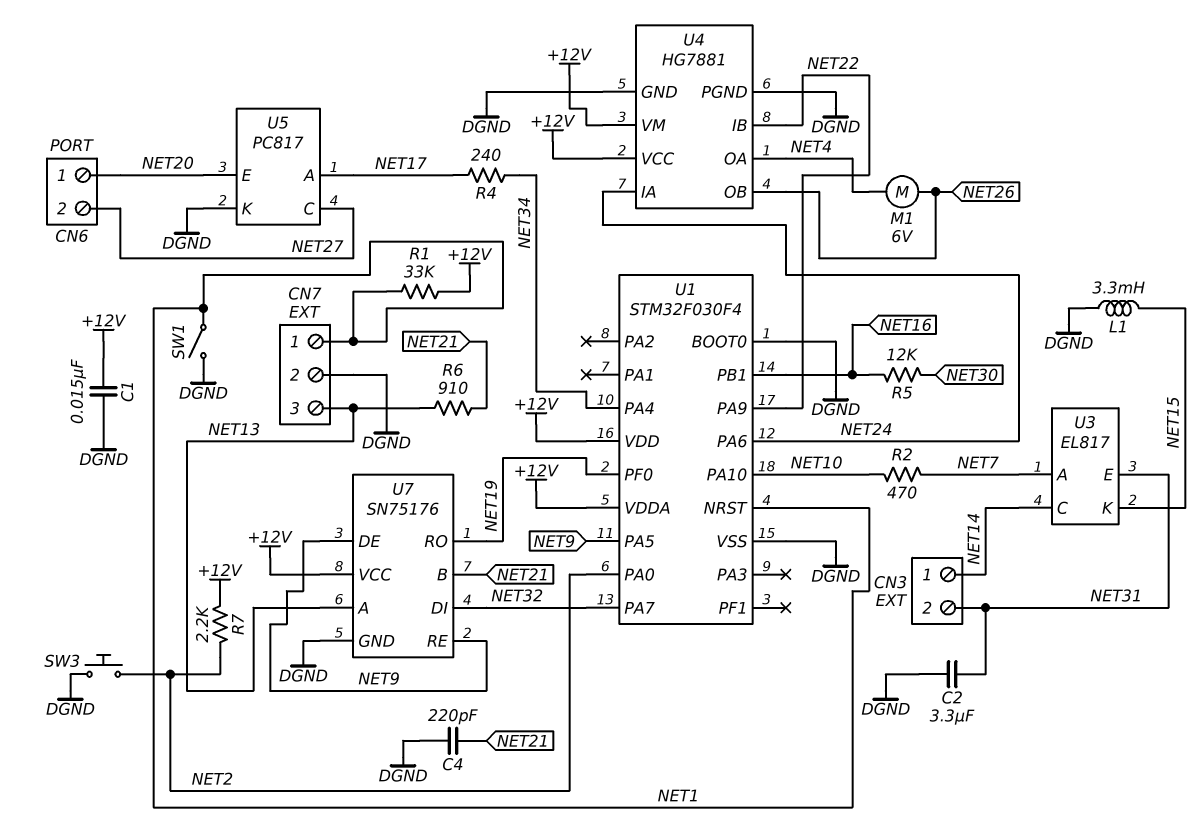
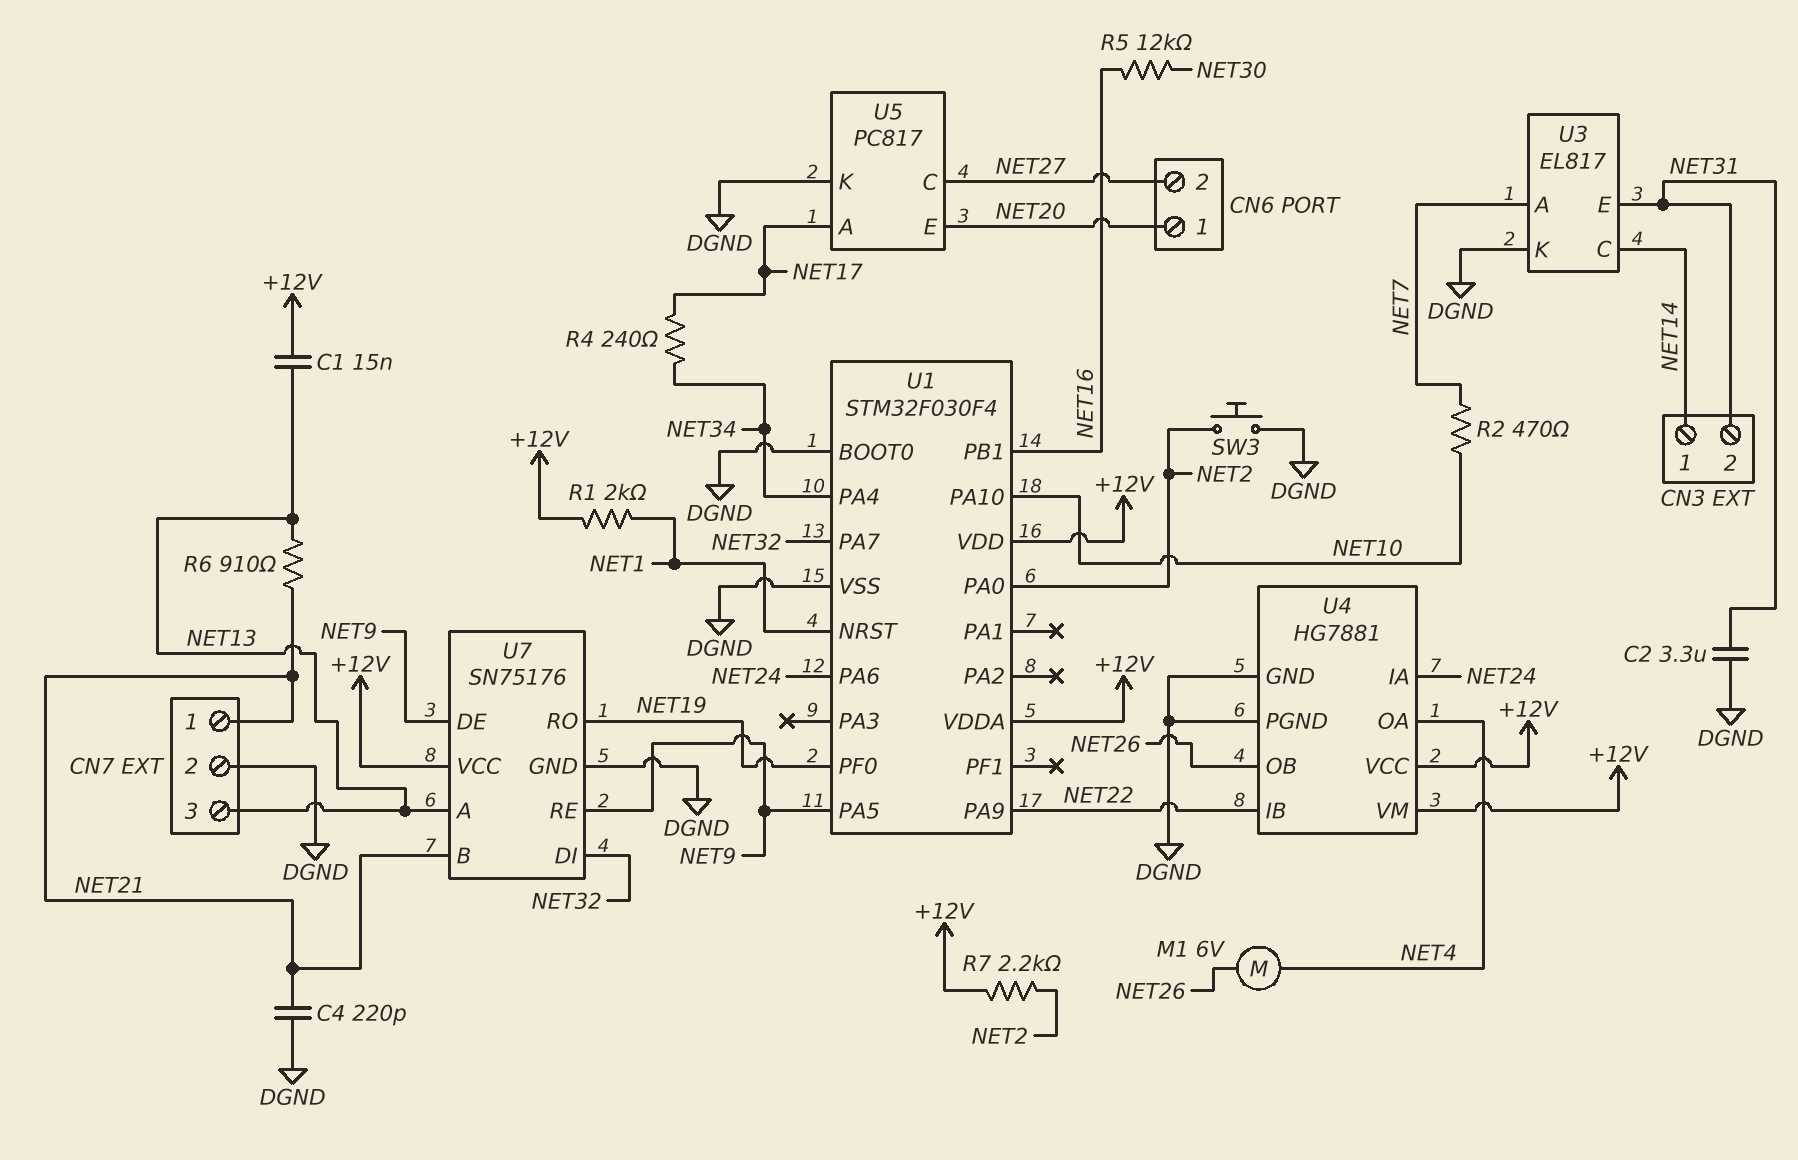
C1: 15nF (+12V, DGND) -> 15nF (+12V, NET13)
CN7 pin 1: NET1 -> NET21
L1: 3.3mH (DGND, NET15) -> none
R1: 33k (+12V, NET1) -> 2k (+12V, NET1)
SW1: switch (DGND, NET1) -> none
U3 pin K: NET15 -> DGND

